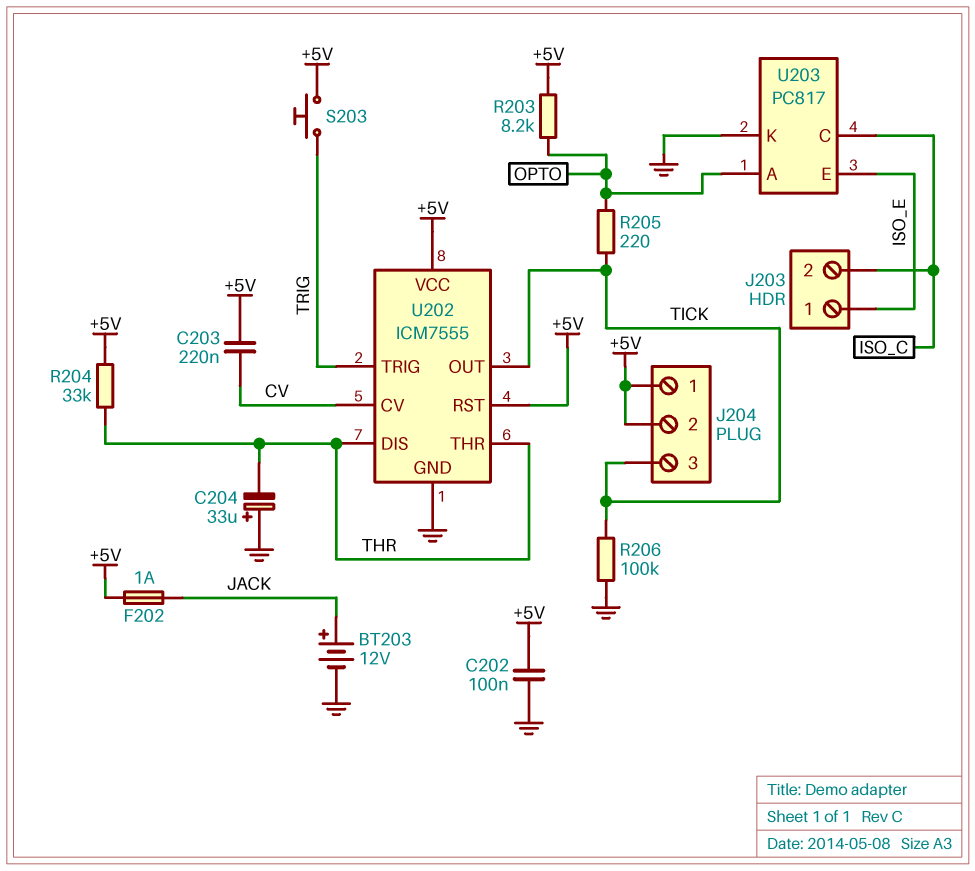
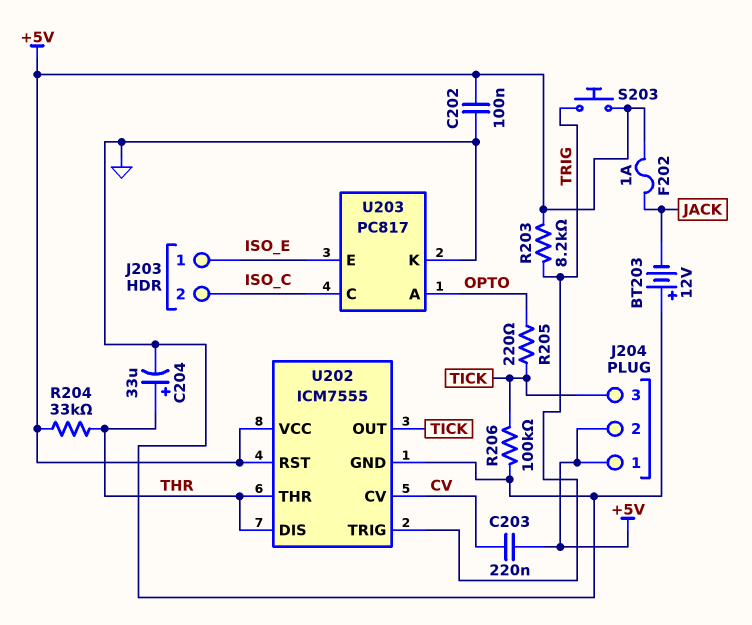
BT203: 12V (plus JACK, minus GND) -> 12V (plus GND, minus JACK)
C204: 33uF (plus GND, minus THR) -> 33uF (plus THR, minus GND)
R203: 8.2k (+5V, OPTO) -> 8.2k (+5V, TRIG)

